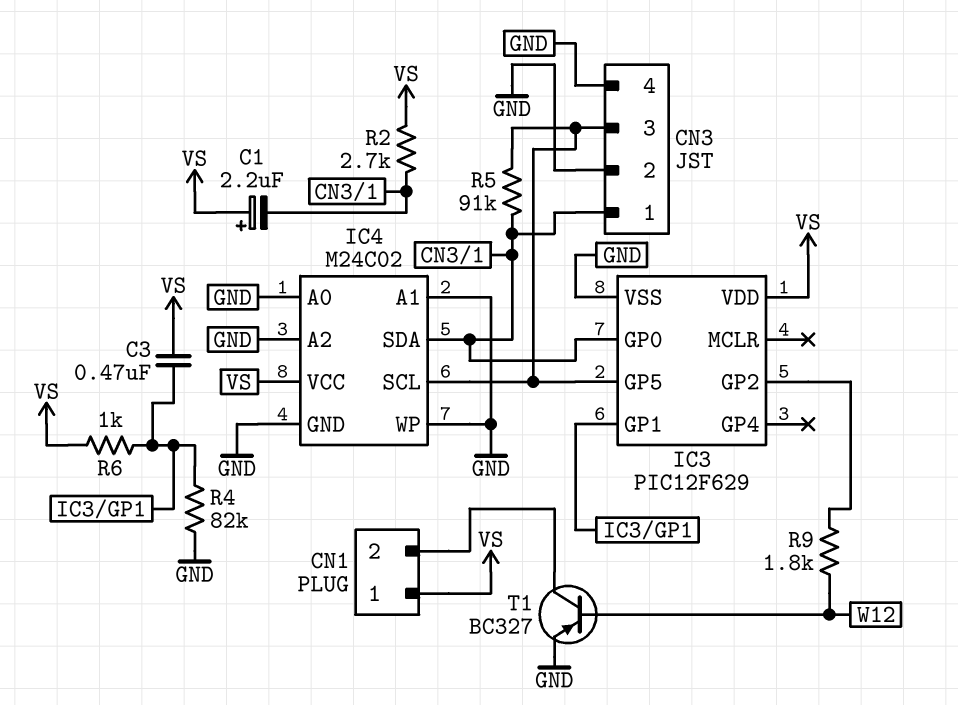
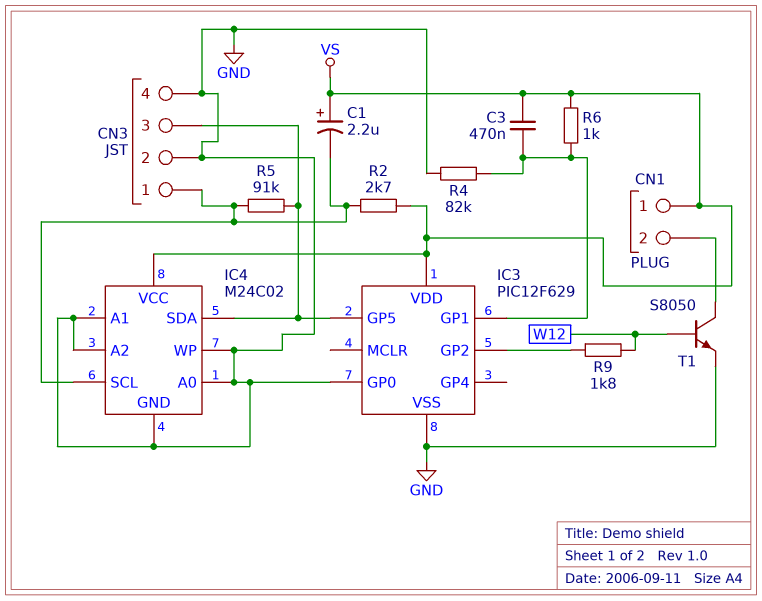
IC3 pin GP0: CN3/1 -> GND
IC4 pin SCL: CN3/3 -> CN3/1
IC4 pin SDA: CN3/1 -> CN3/3
T1: PNP BC327 (B W12, C CN1/2, E GND) -> NPN S8050 (B W12, C CN1/2, E GND)

